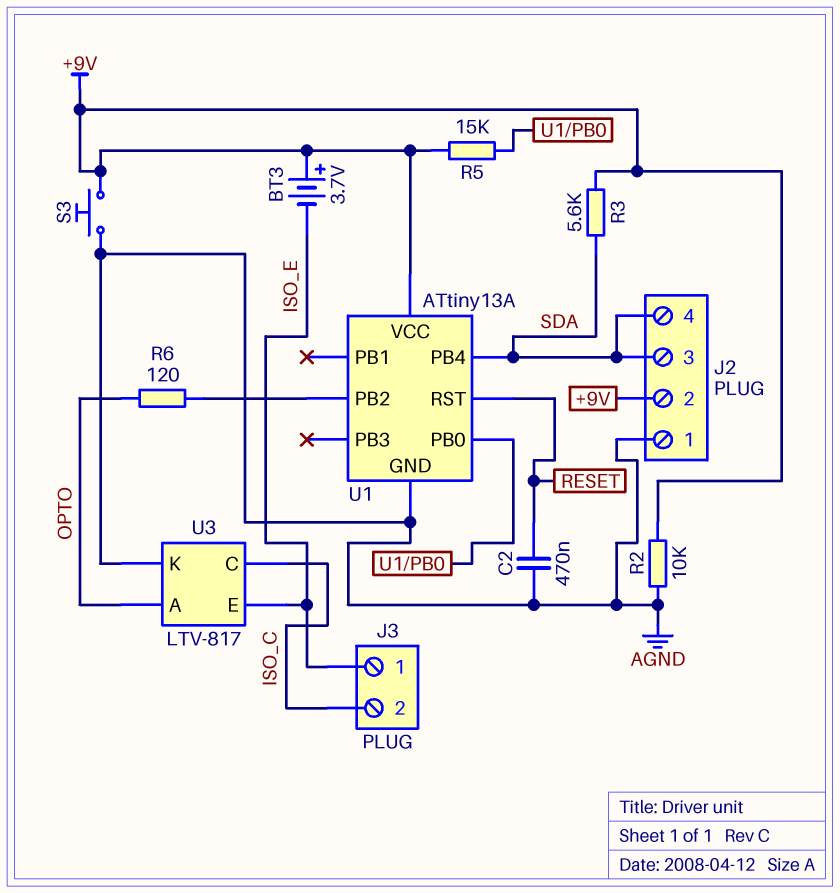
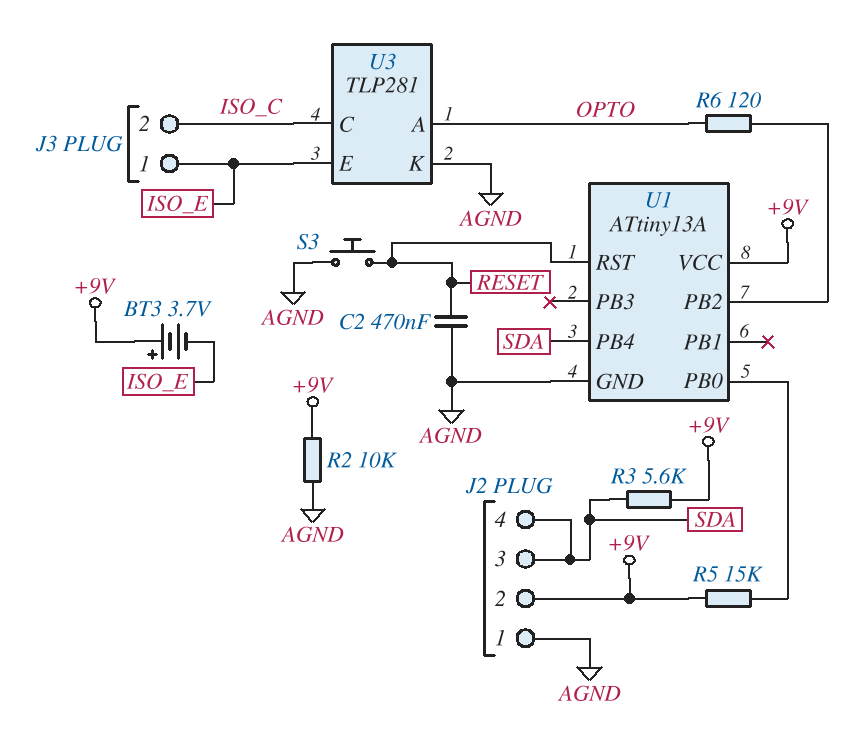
S3: button (+9V, AGND) -> button (AGND, RESET)
U3: LTV-817 -> TLP281

